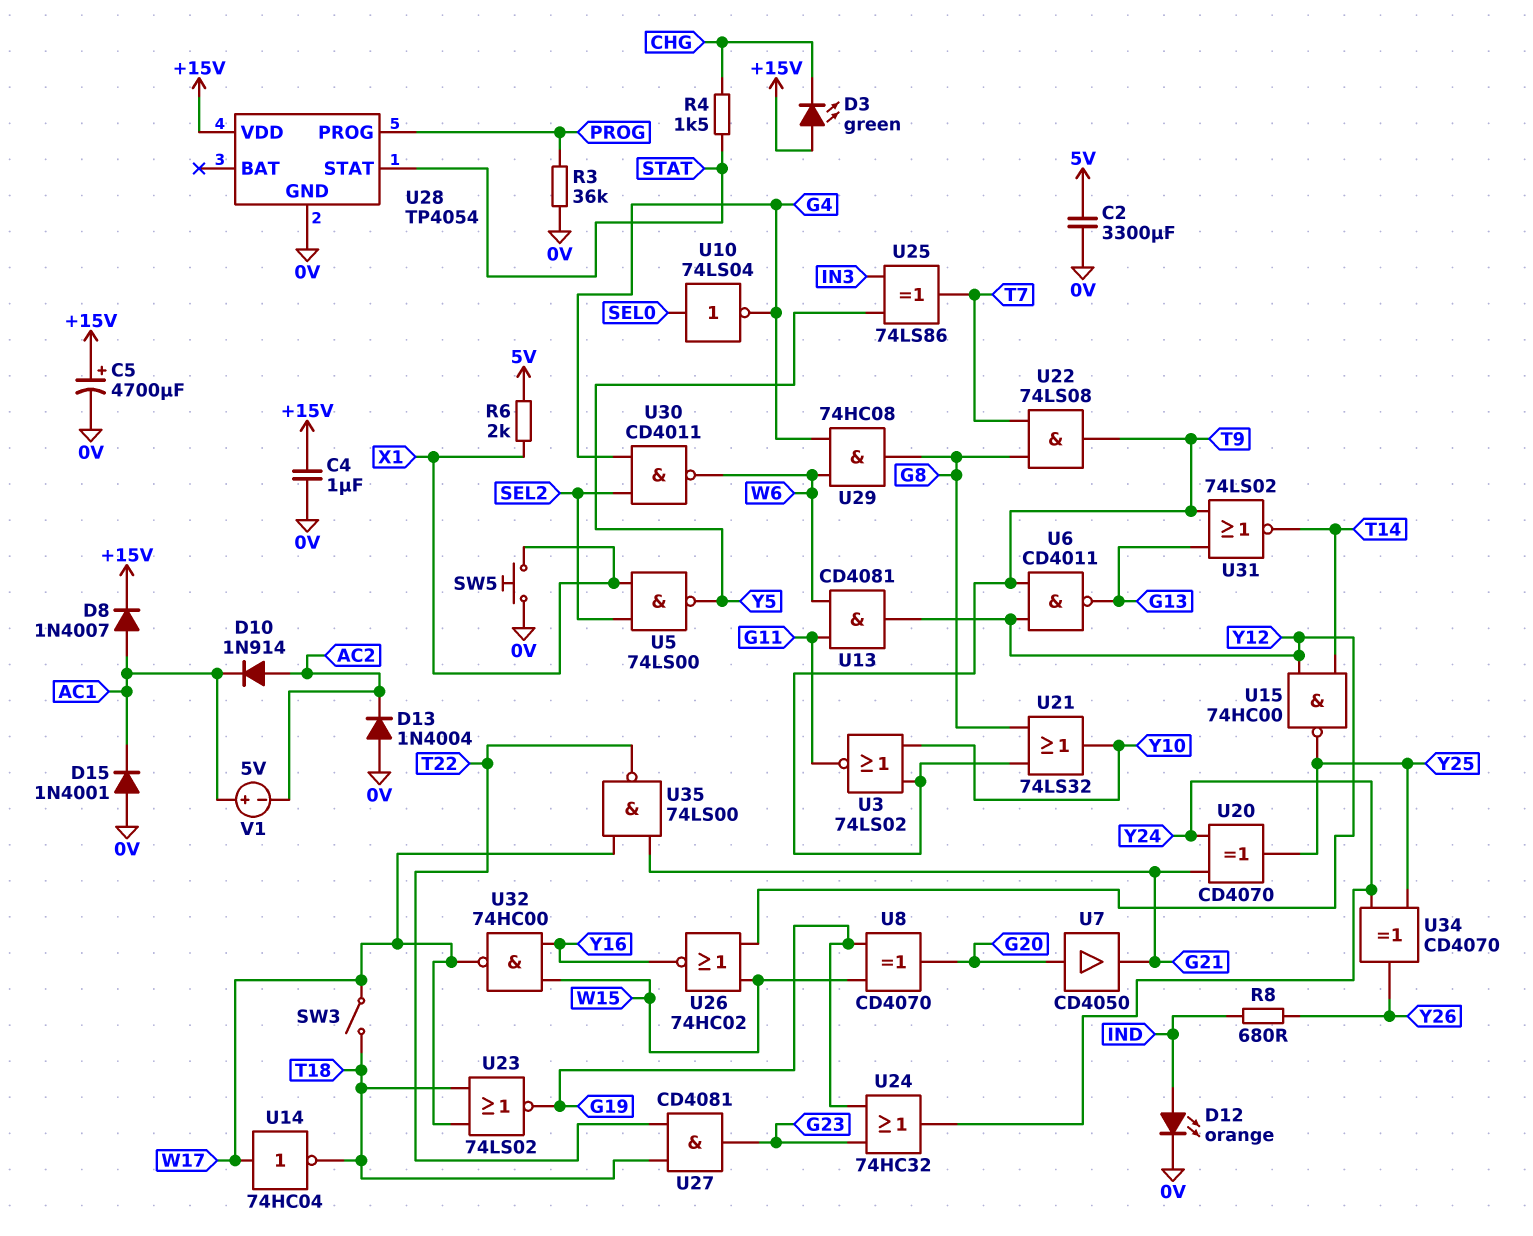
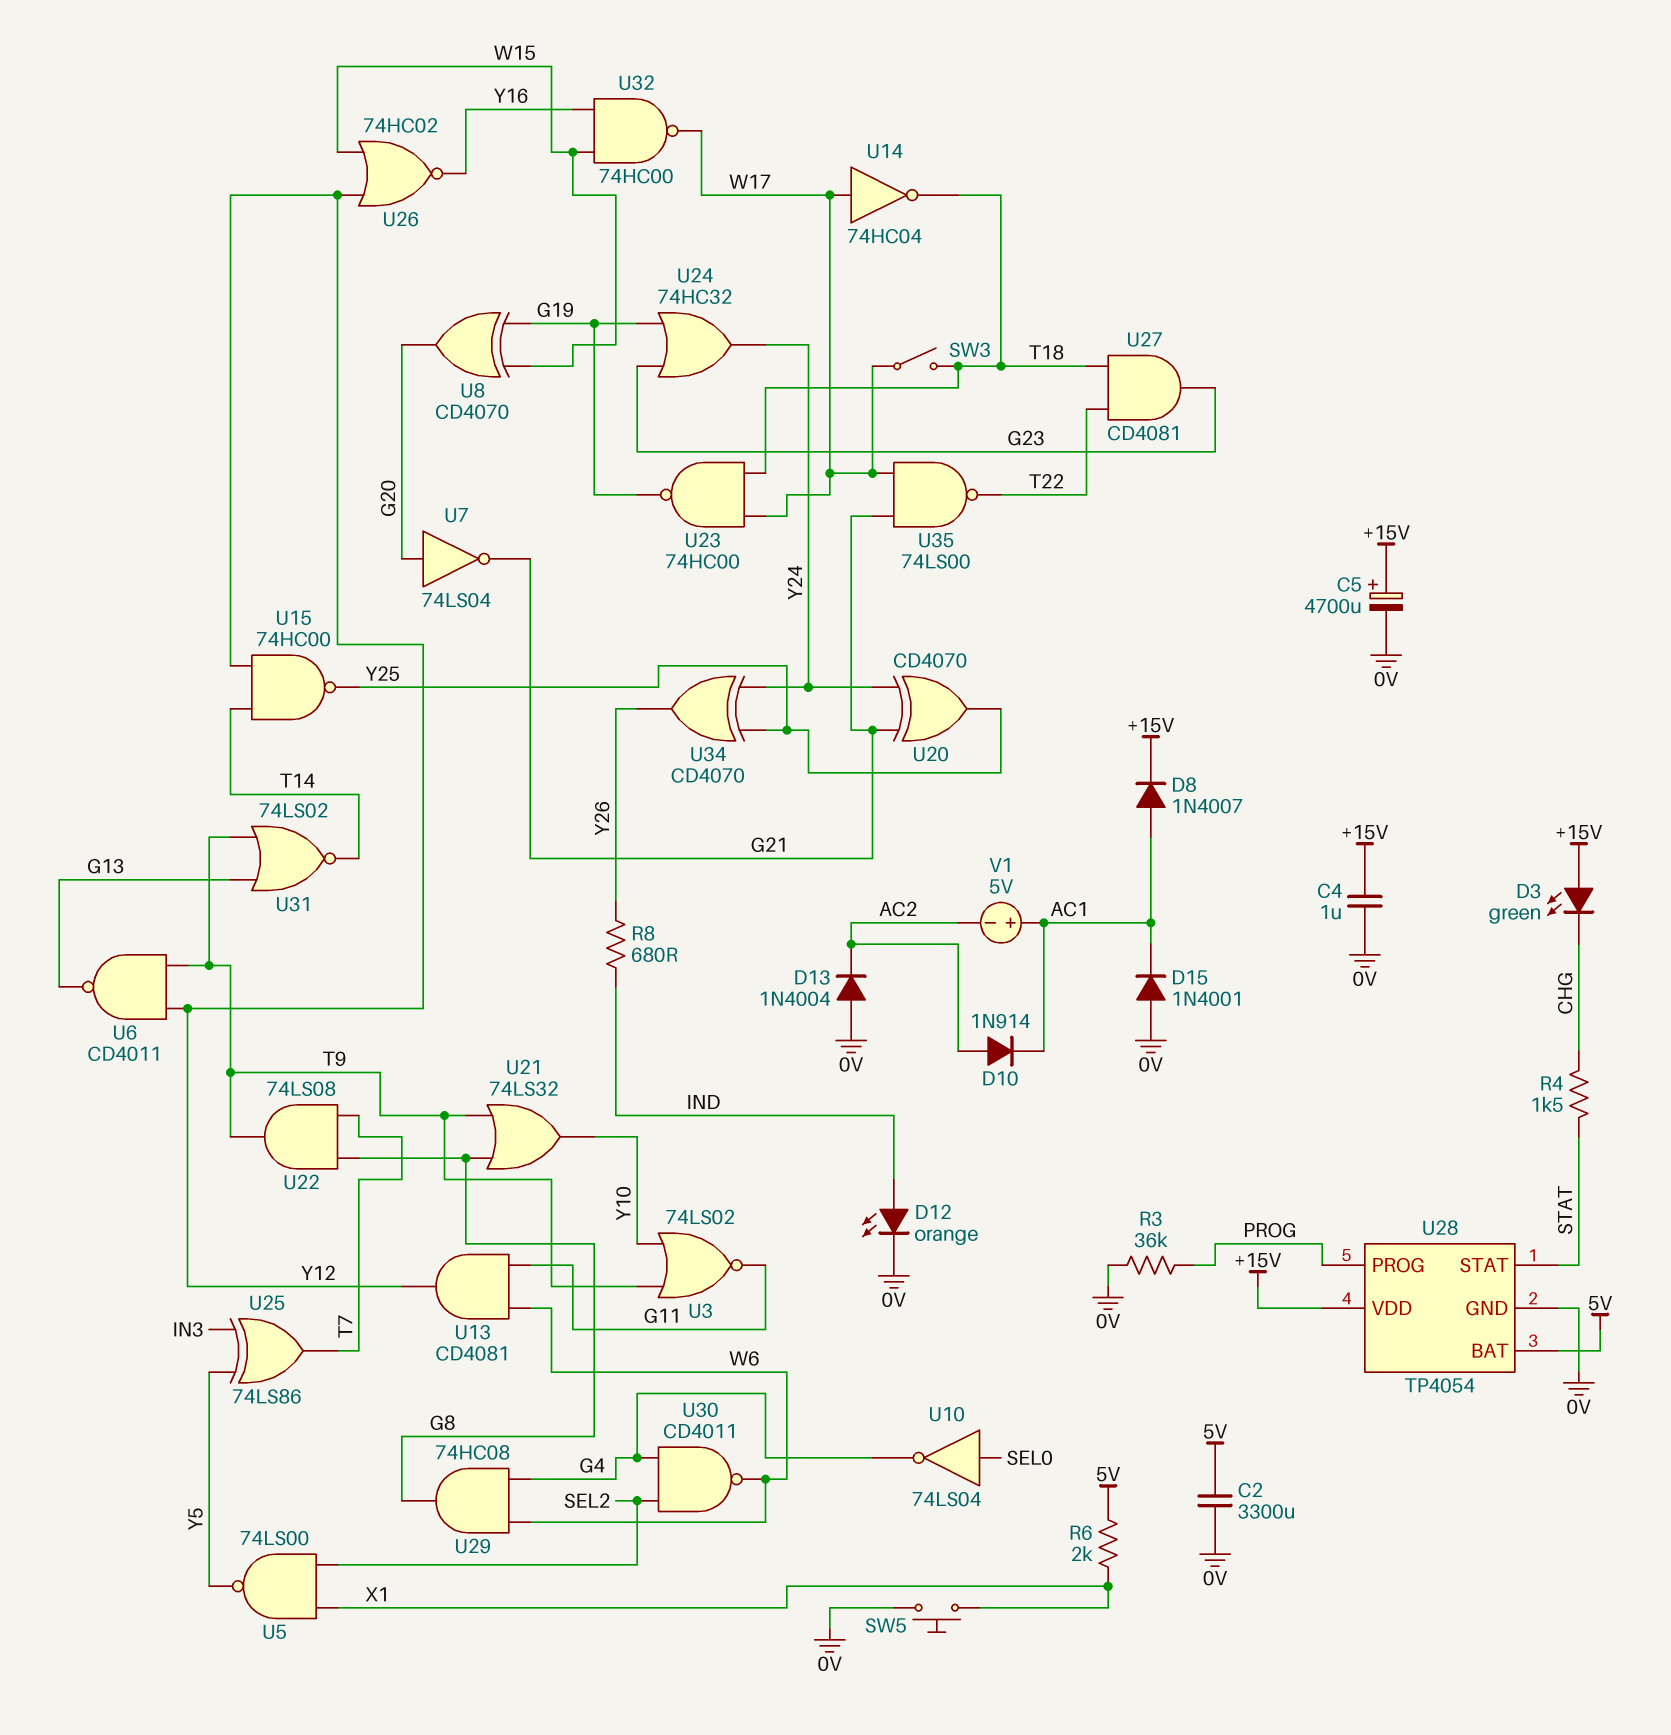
U7: buffer CD4050 (in G20, out G21) -> NOT 74LS04 (in G20, out G21)
U23: NOR 74LS02 (in T18, in W17, out G19) -> NAND 74HC00 (in T18, in W17, out G19)
U28 pin BAT: none -> 5V

